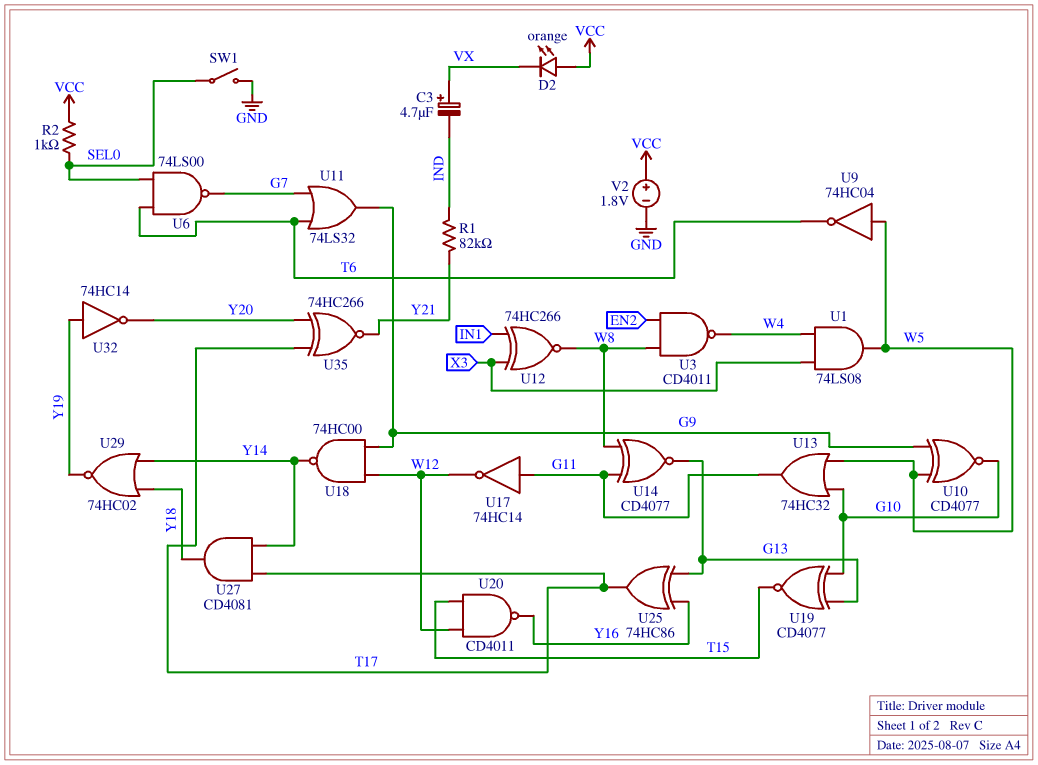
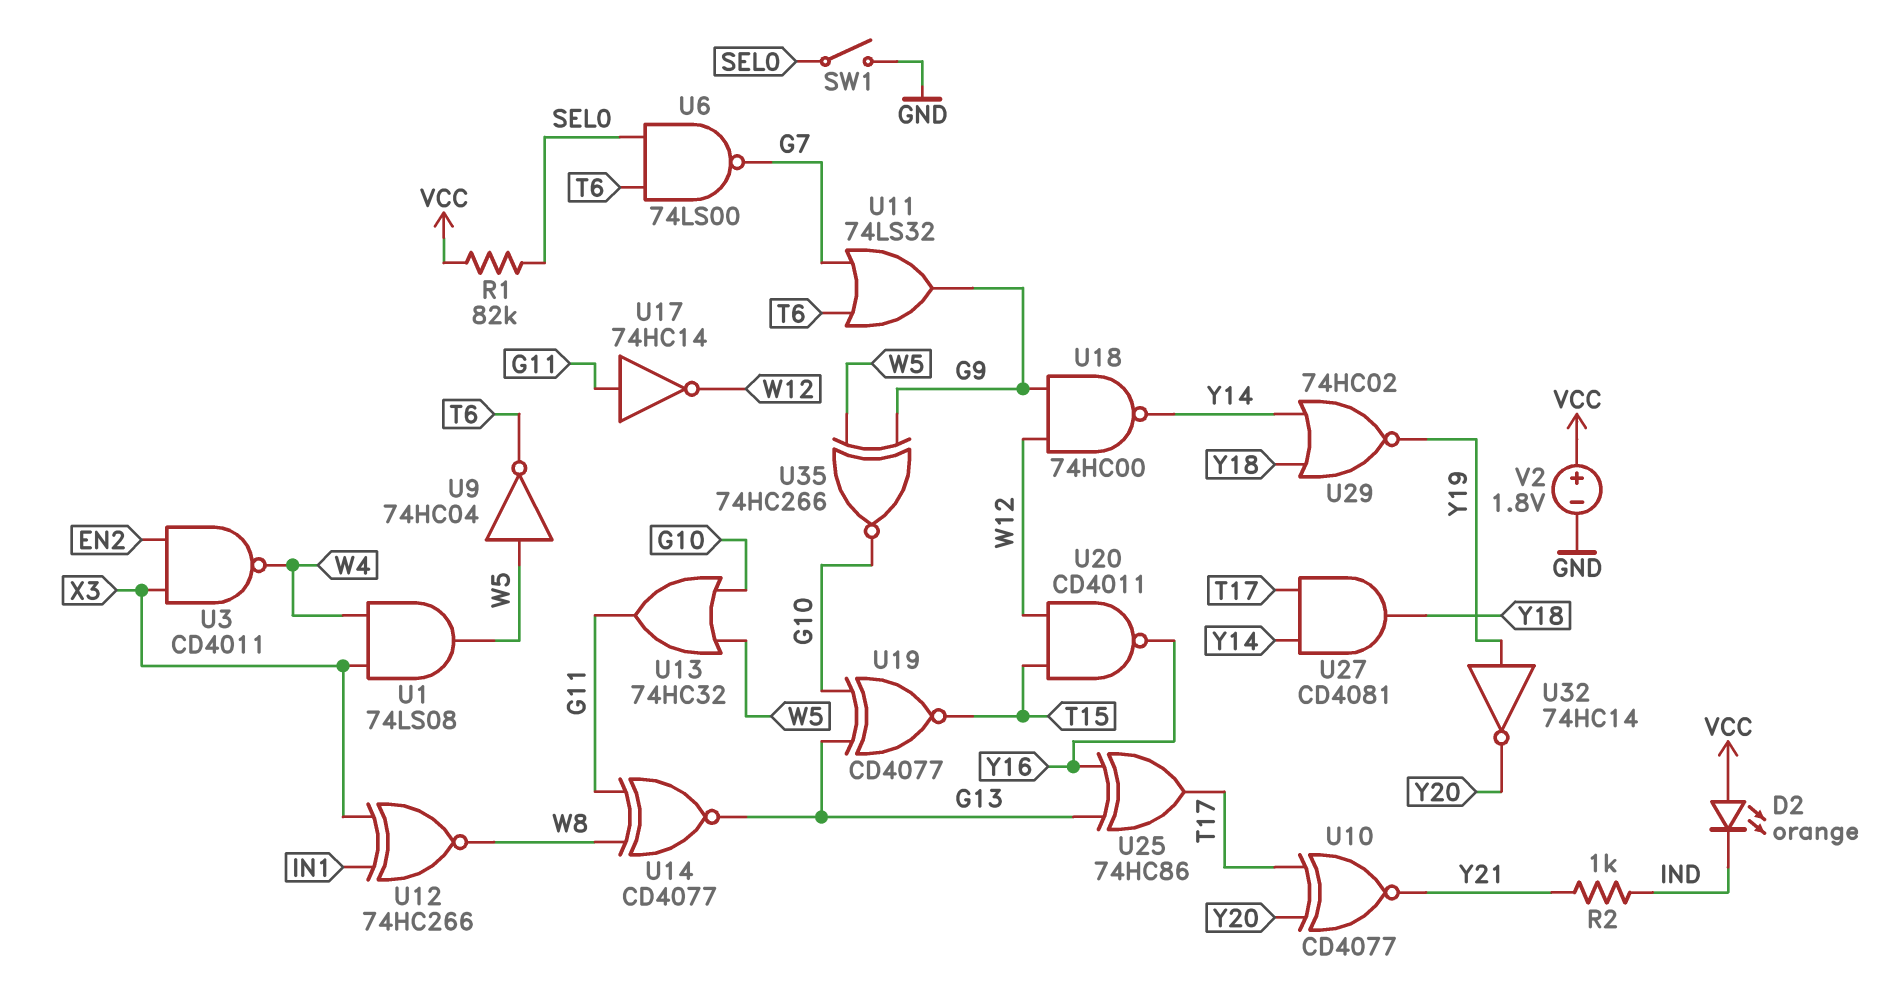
C3: 4.7uF (plus VX, minus IND) -> none
D2: LED orange (A VCC, K VX) -> LED orange (A VCC, K IND)
R1: 82k (IND, Y21) -> 82k (SEL0, VCC)
R2: 1k (SEL0, VCC) -> 1k (IND, Y21)
U3: NAND CD4011 (in EN2, in W8, out W4) -> NAND CD4011 (in EN2, in X3, out W4)
U10: XNOR CD4077 (in G9, in W5, out G10) -> XNOR CD4077 (in T17, in Y20, out Y21)
U35: XNOR 74HC266 (in T17, in Y20, out Y21) -> XNOR 74HC266 (in G9, in W5, out G10)

